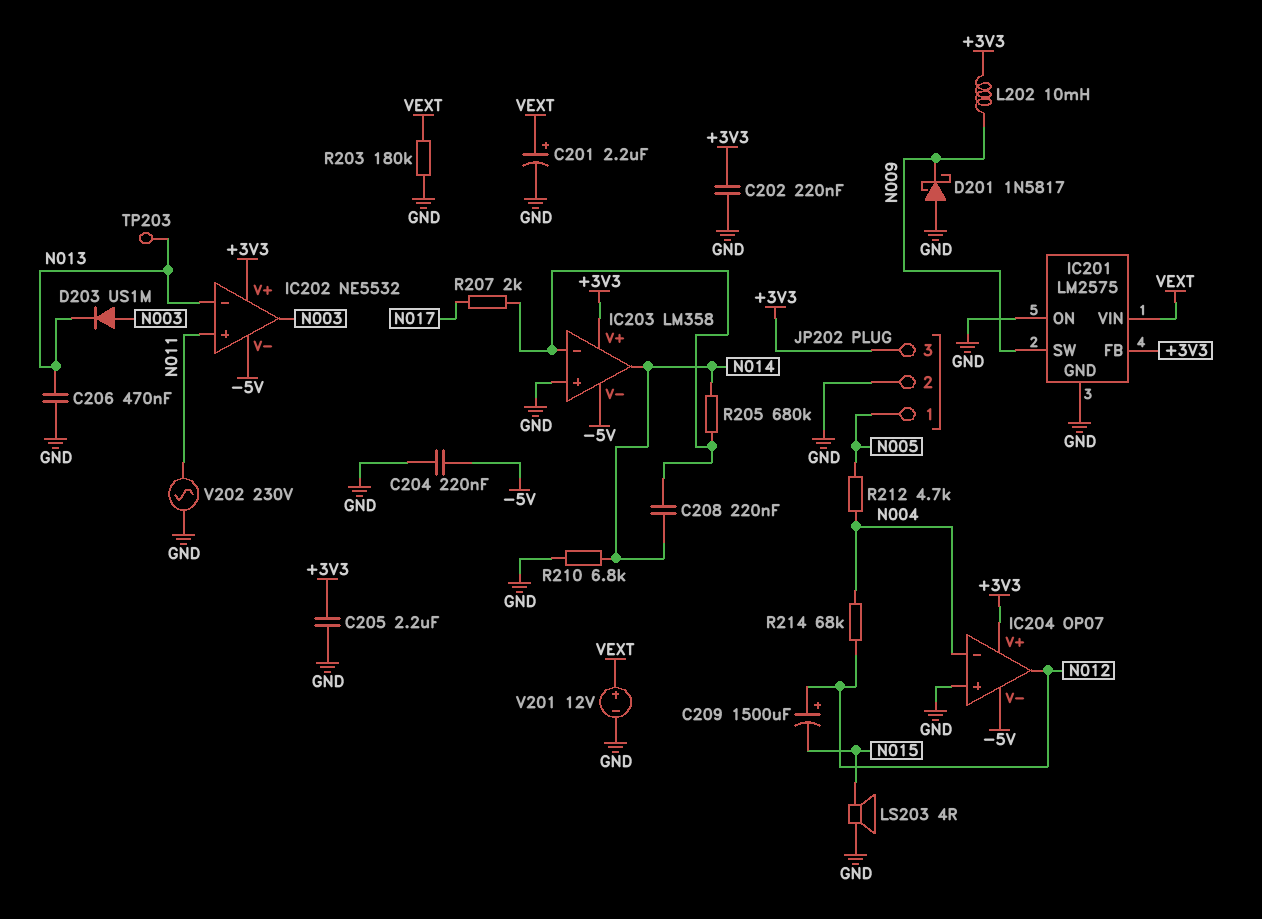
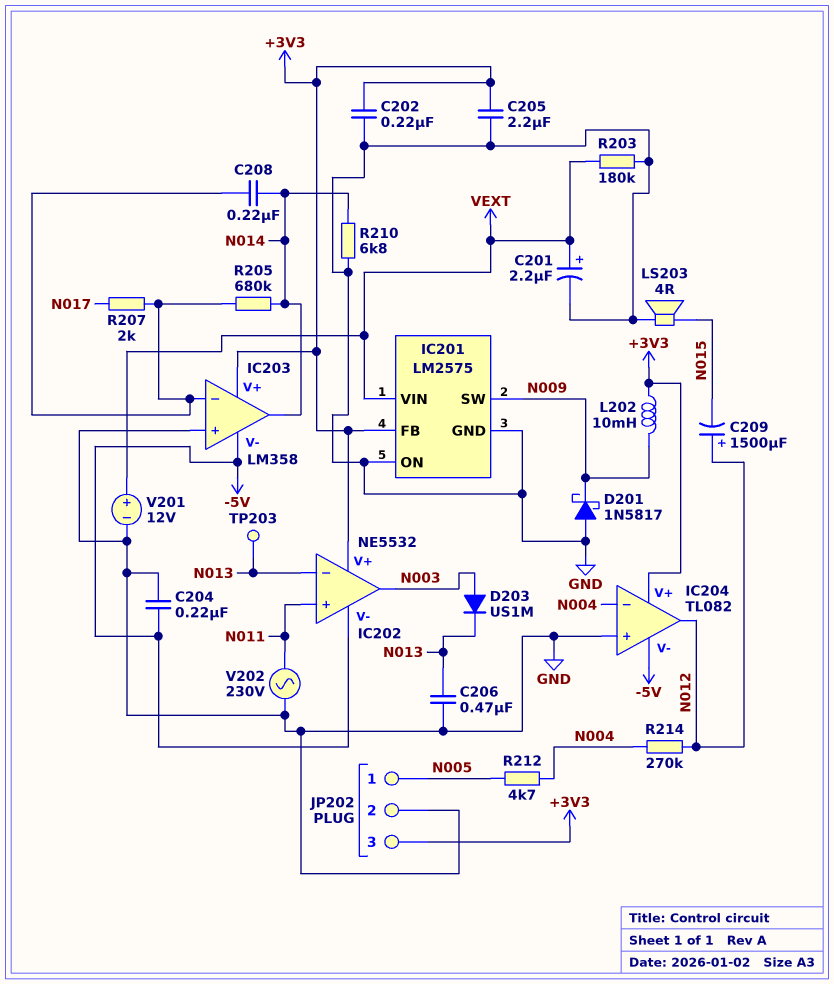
IC204: OP07 -> TL082
R214: 68k (N004, N012) -> 270k (N004, N012)

